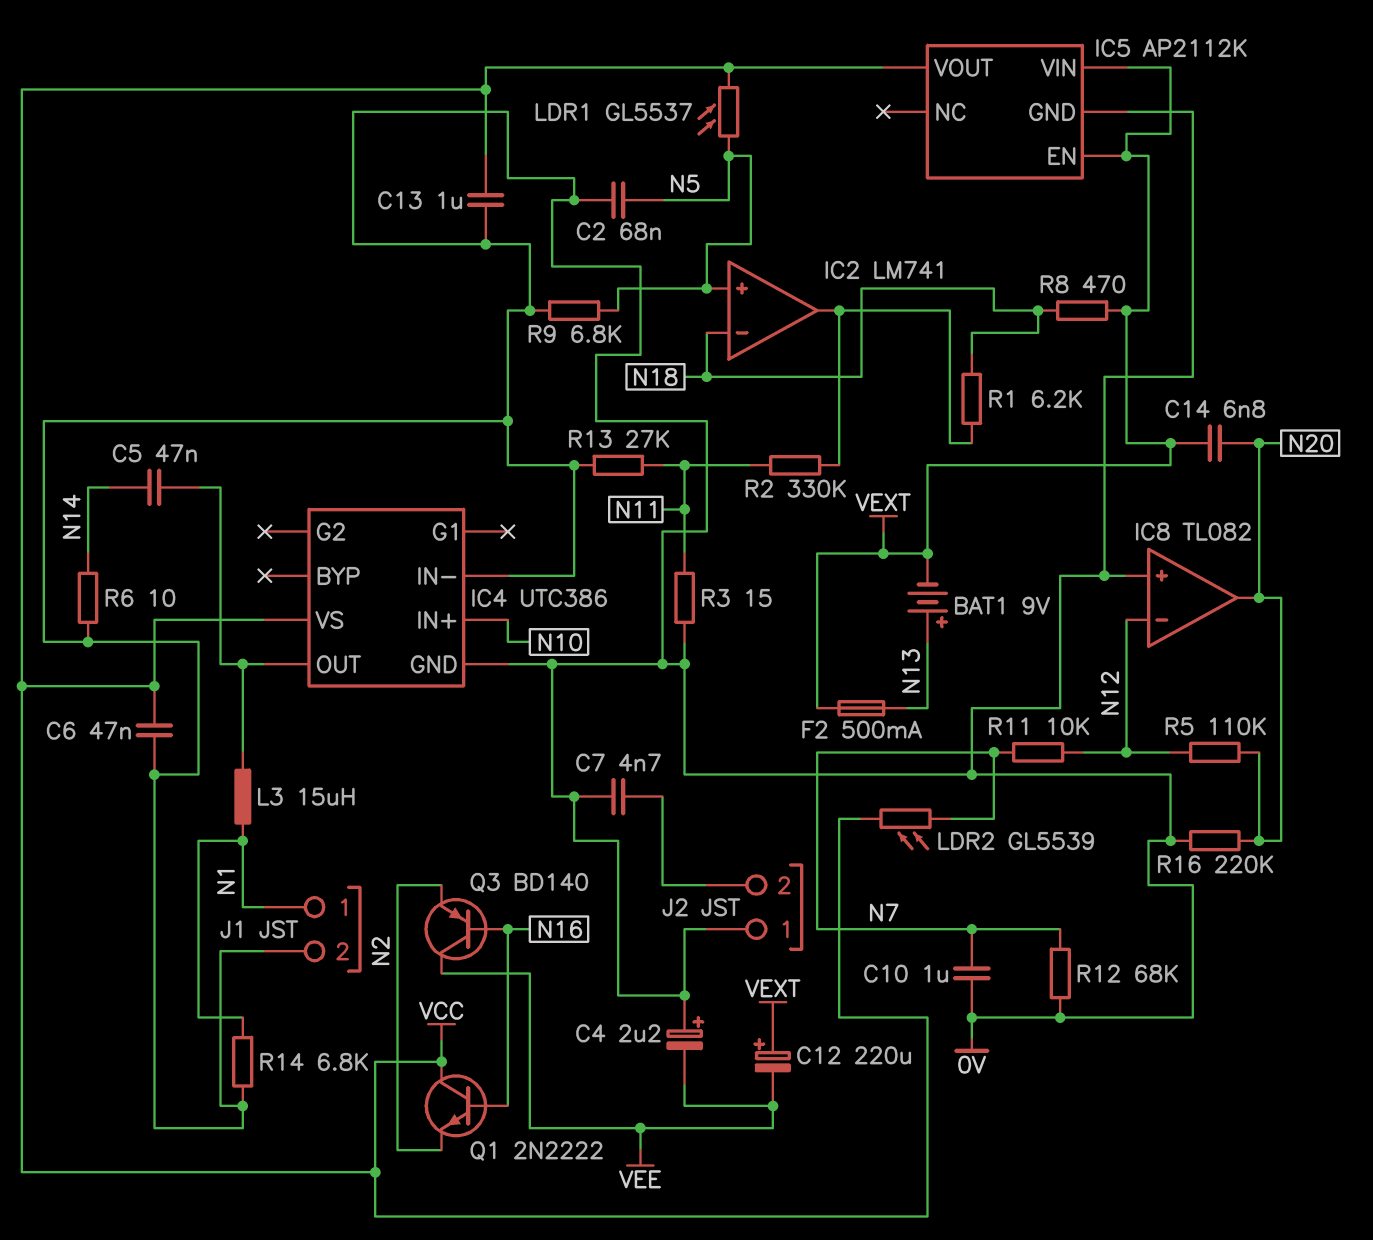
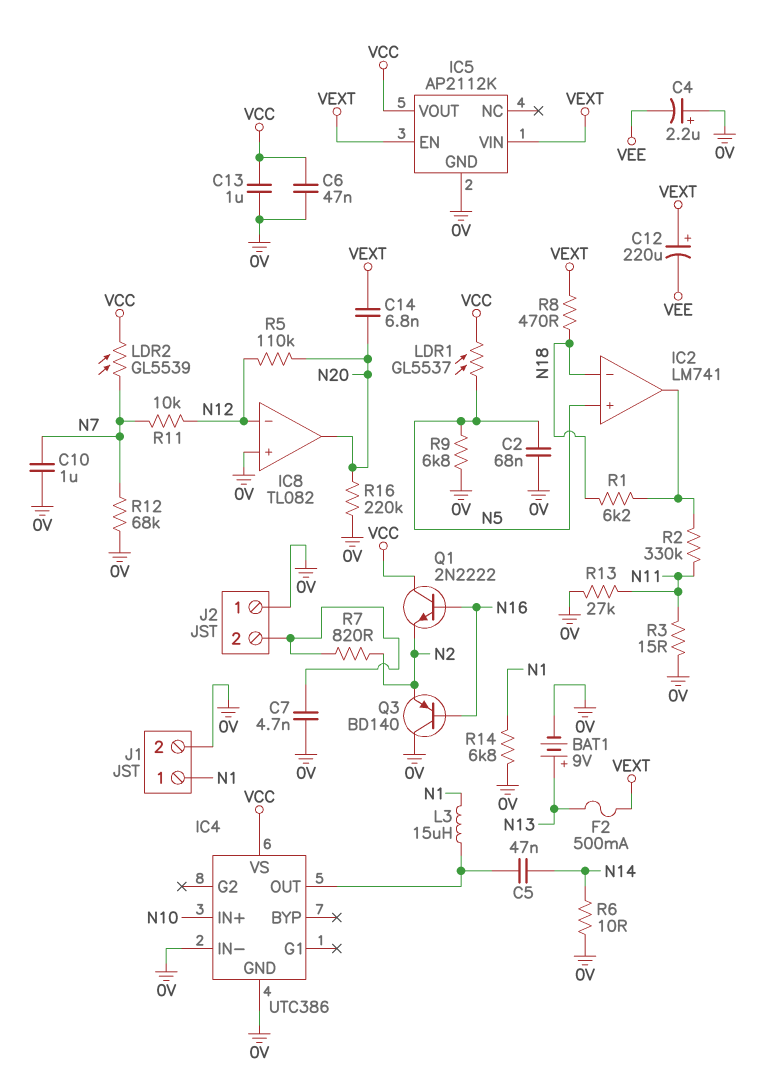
BAT1: 9V (plus N13, minus VEXT) -> 9V (plus N13, minus 0V)
Q3: PNP BD140 (B N16, C VEE, E N2) -> PNP BD140 (B N16, C 0V, E N2)
R7: none -> 820 (J2/2, N2)

